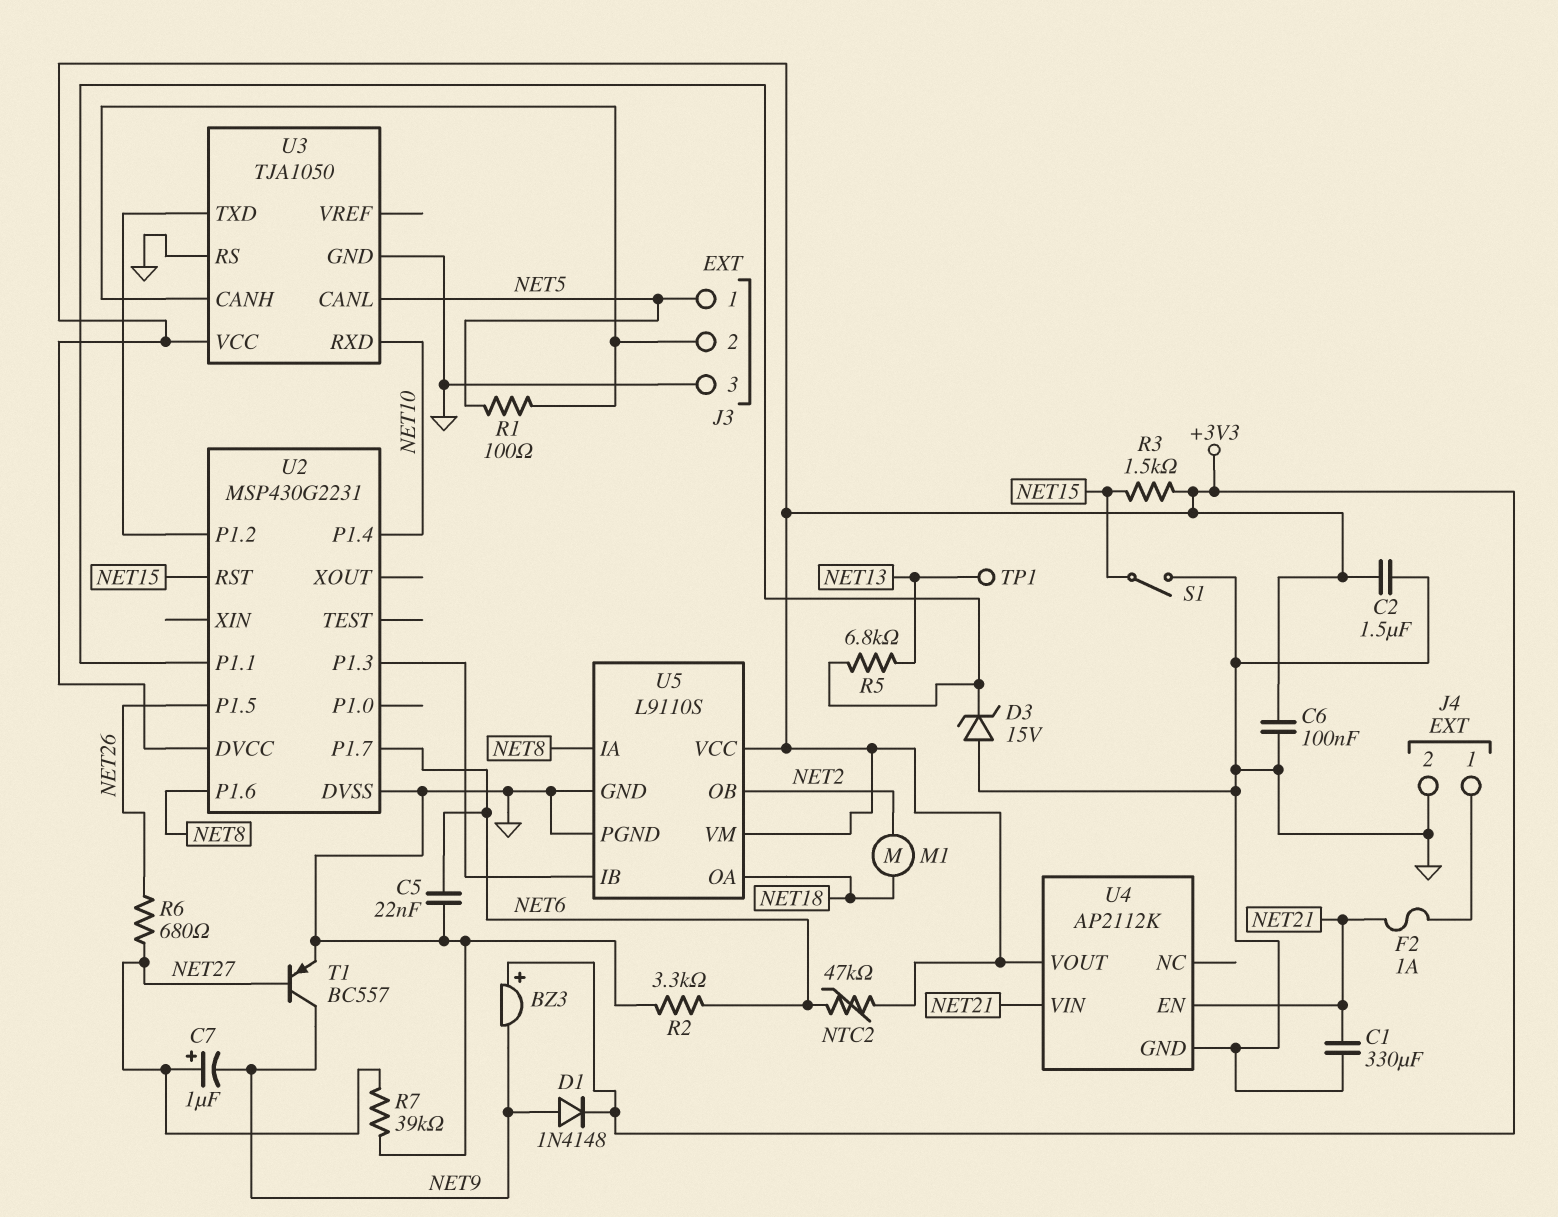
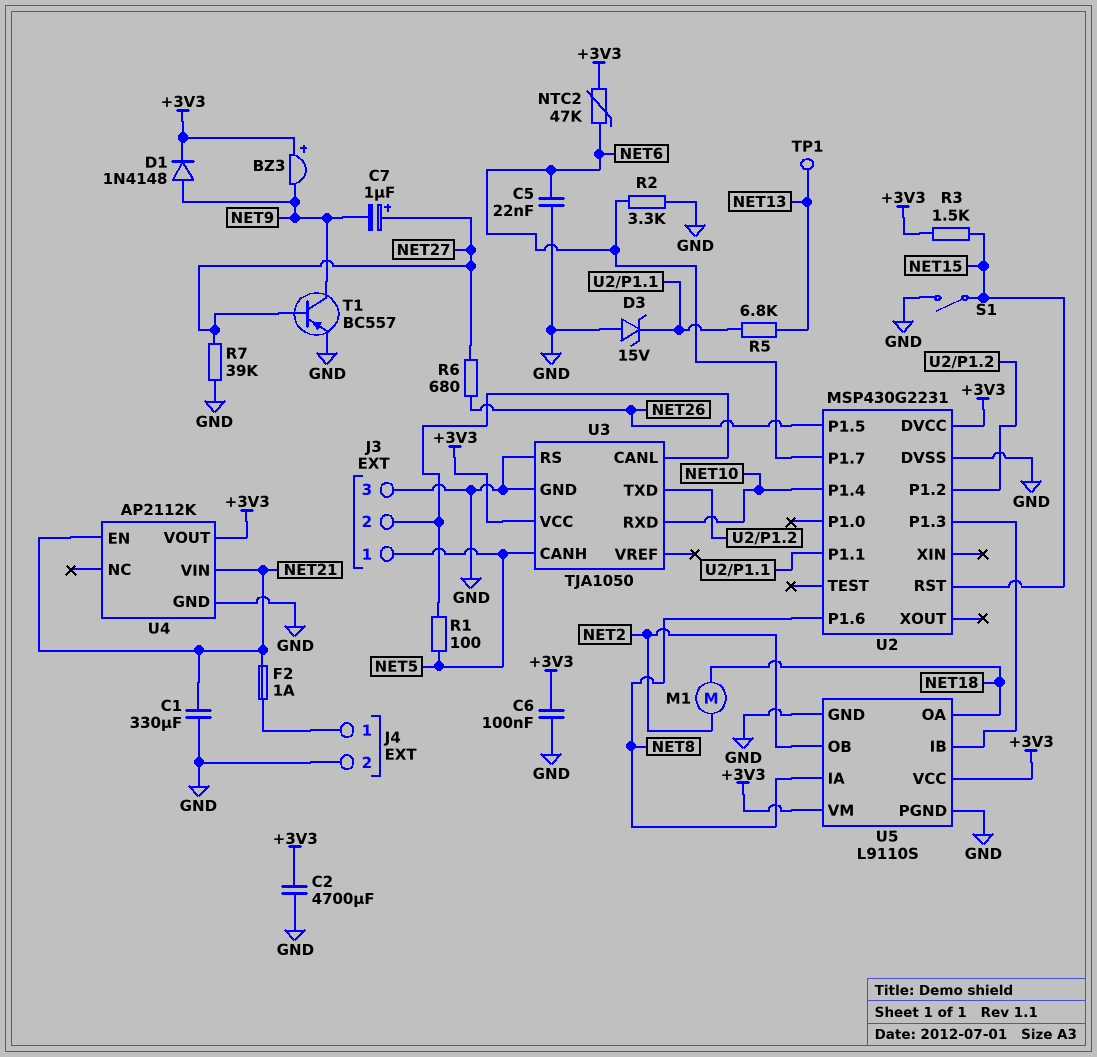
C2: 1.5uF (+3V3, GND) -> 4700uF (+3V3, GND)
U3 pin CANH: J3/2 -> NET5
U3 pin CANL: NET5 -> J3/2

